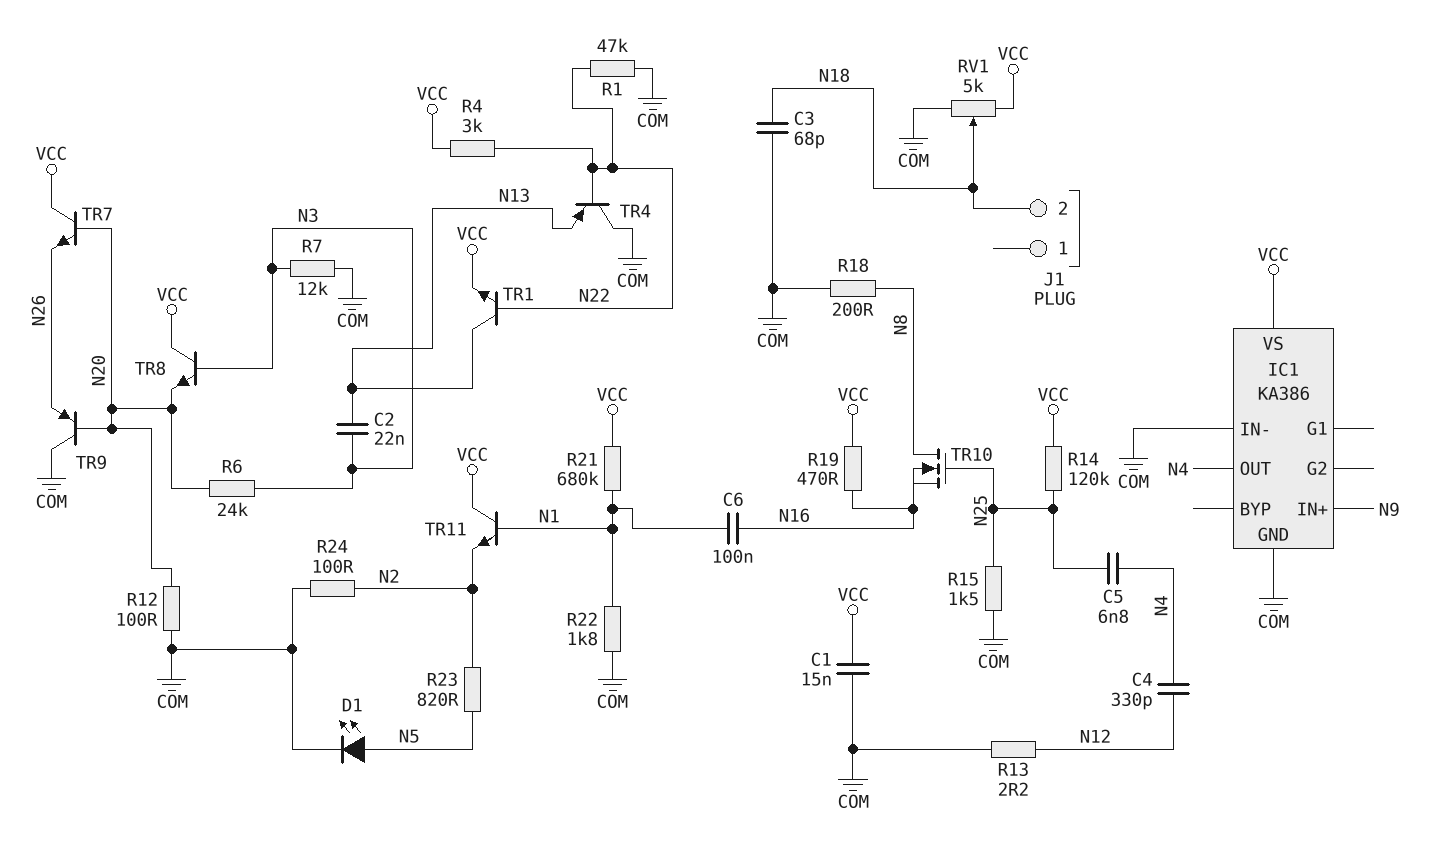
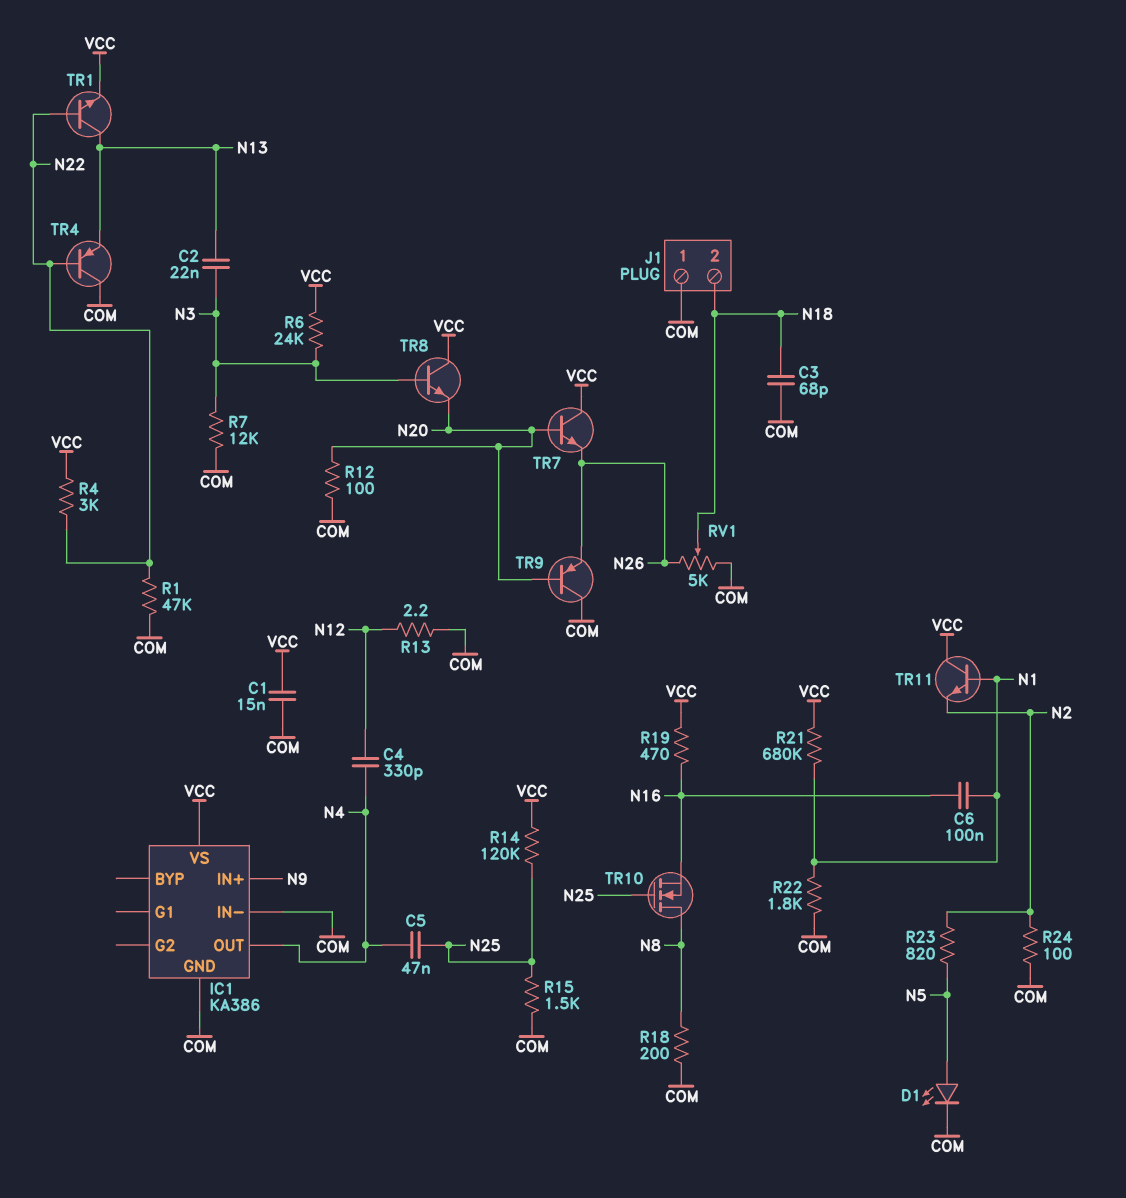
C5: 6.8nF (N4, N25) -> 47nF (N4, N25)
J1 pin 1: none -> COM
R6: 24k (N3, N20) -> 24k (N3, VCC)
RV1: 5k (COM, VCC, wiper N18) -> 5k (COM, N26, wiper N18)

